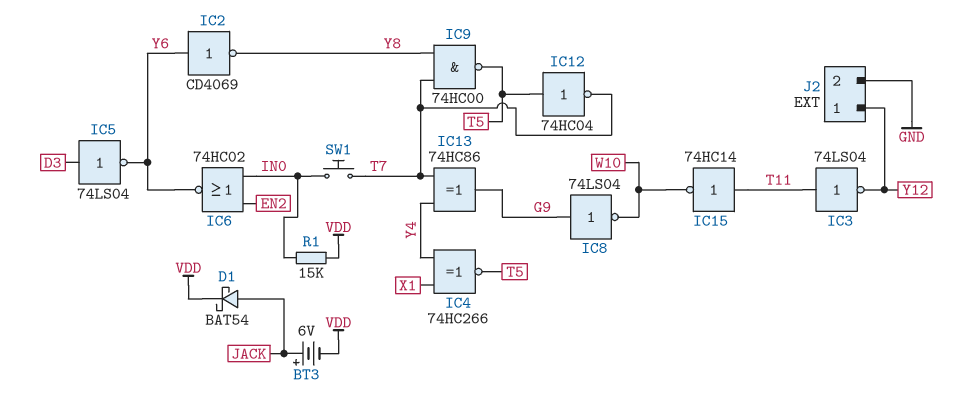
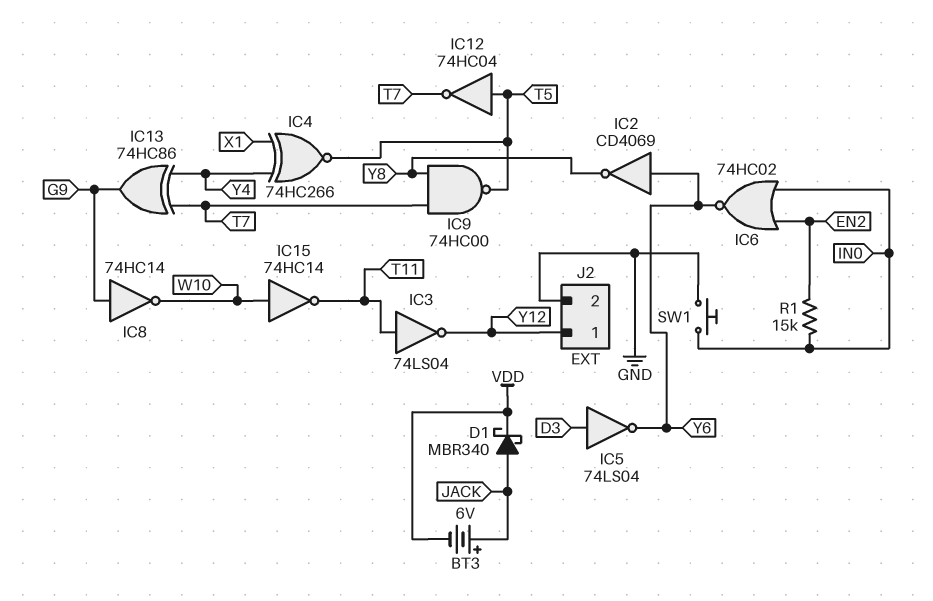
D1: schottky BAT54 (A JACK, K VDD) -> schottky MBR340 (A JACK, K VDD)
IC8: NOT 74LS04 (in G9, out W10) -> NOT 74HC14 (in G9, out W10)
IC15: NOT 74HC14 (in T11, out W10) -> NOT 74HC14 (in W10, out T11)
R1: 15k (IN0, VDD) -> 15k (EN2, IN0)
SW1: button (IN0, T7) -> button (GND, IN0)

